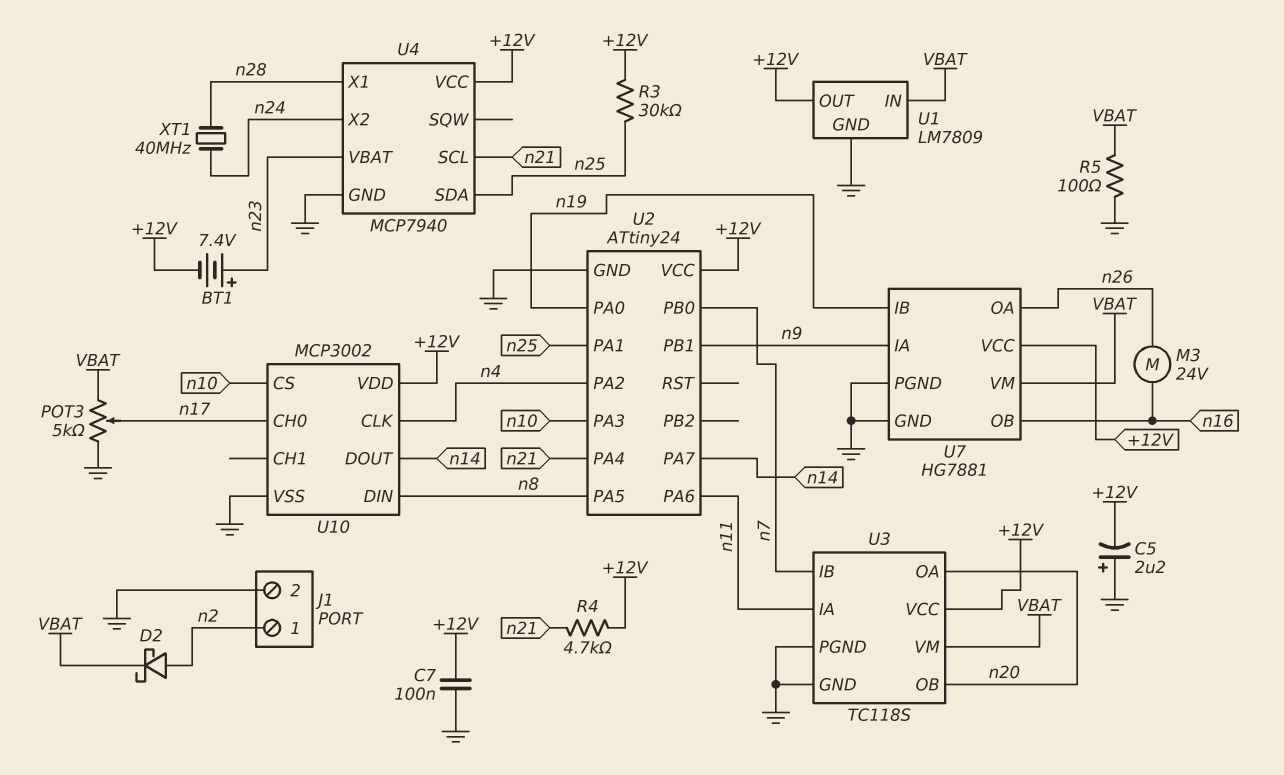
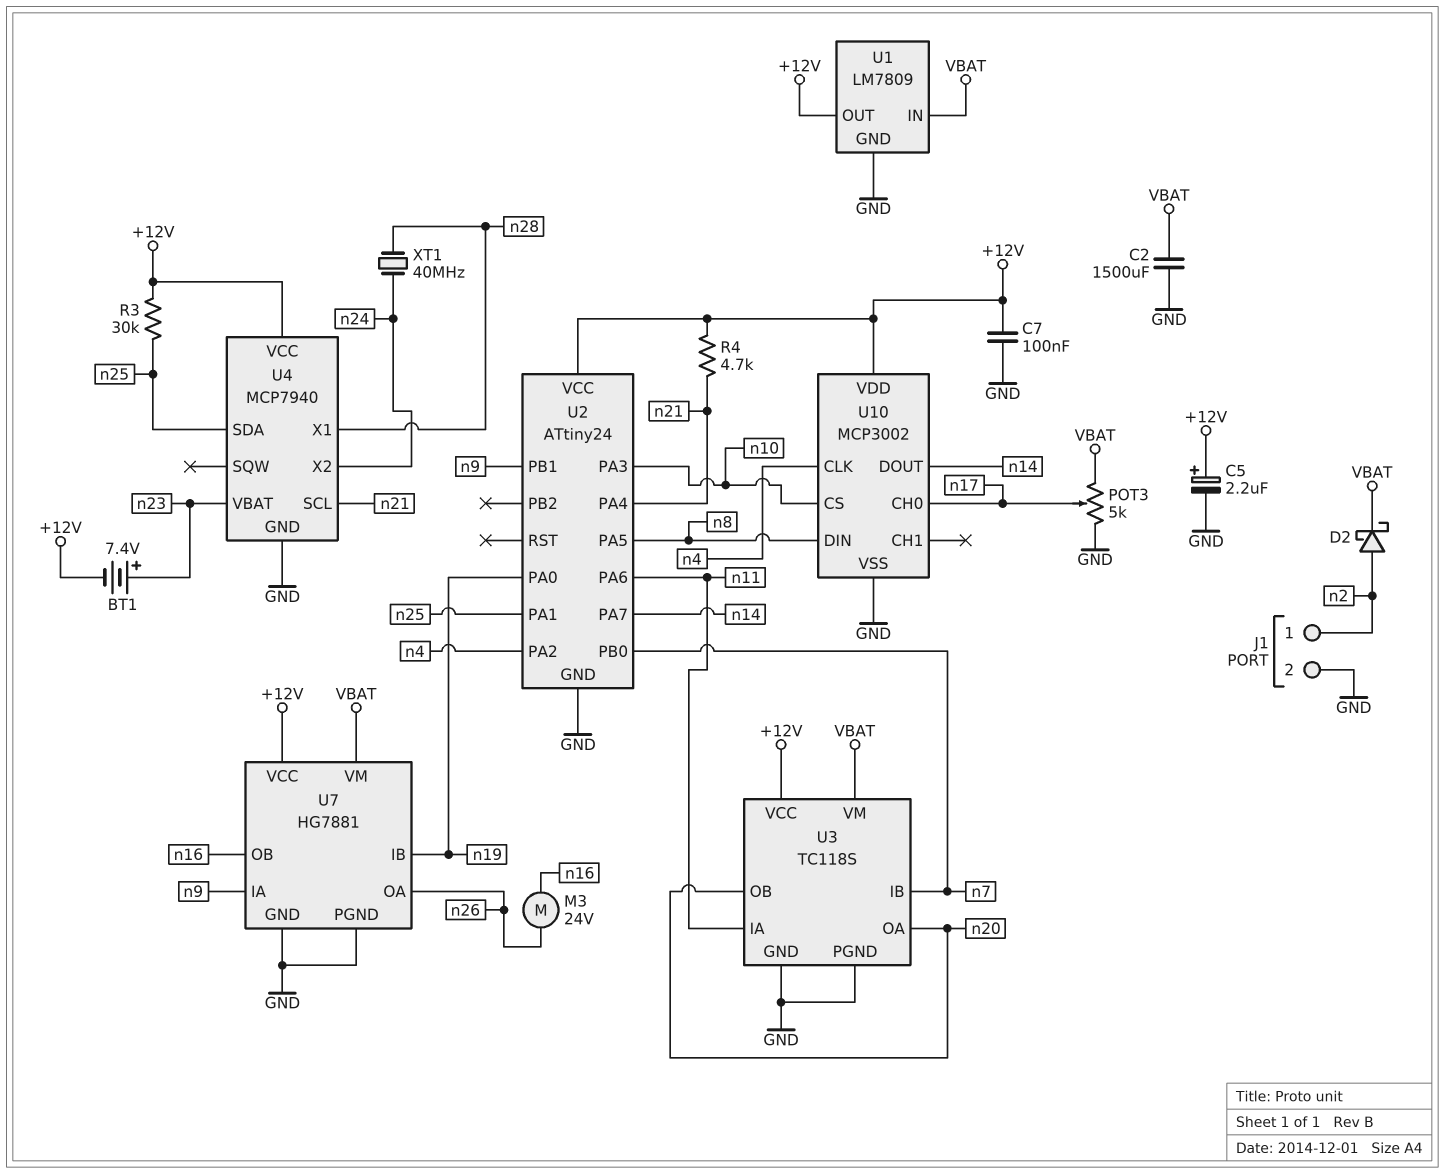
C2: none -> 1500uF (GND, VBAT)
C5: 2.2uF (plus GND, minus +12V) -> 2.2uF (plus +12V, minus GND)
R5: 100 (GND, VBAT) -> none

